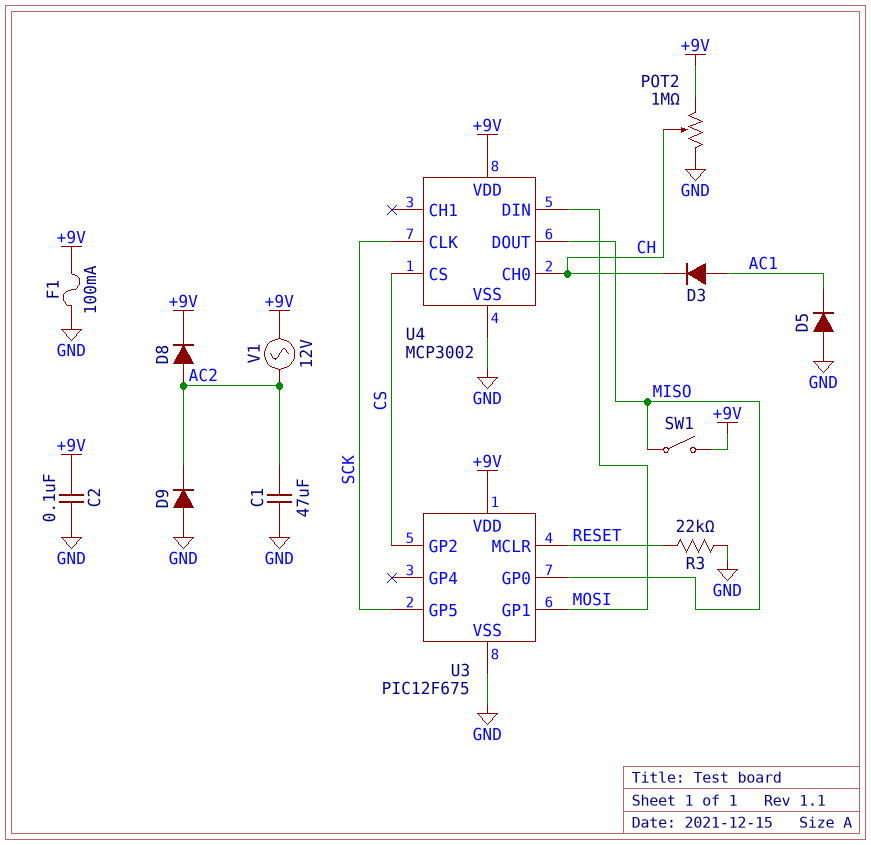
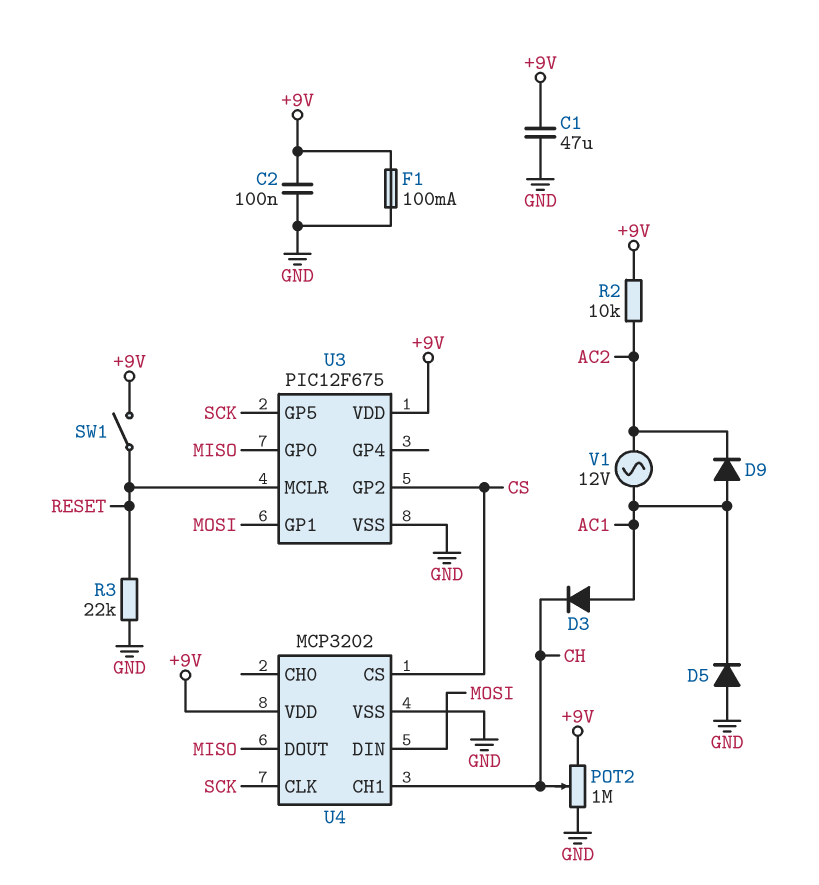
C1: 47uF (AC2, GND) -> 47uF (+9V, GND)
D8: diode (A AC2, K +9V) -> none
D9: diode (A GND, K AC2) -> diode (A AC1, K AC2)
R2: none -> 10k (+9V, AC2)
SW1: switch (+9V, MISO) -> switch (+9V, RESET)
U4: MCP3002 -> MCP3202
U4 pin CH0: CH -> none
U4 pin CH1: none -> CH
V1: AC 12V (+9V, AC2) -> AC 12V (AC1, AC2)

